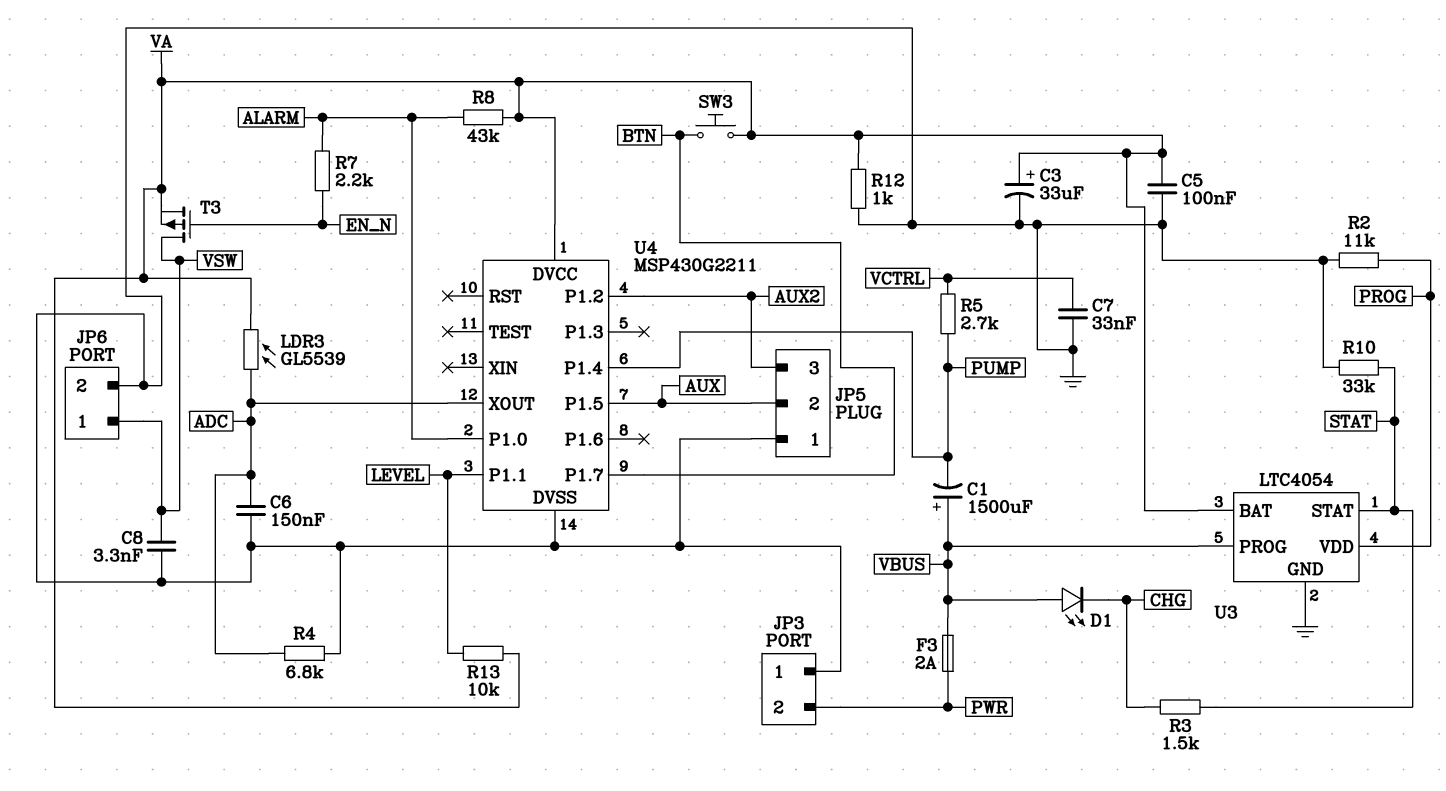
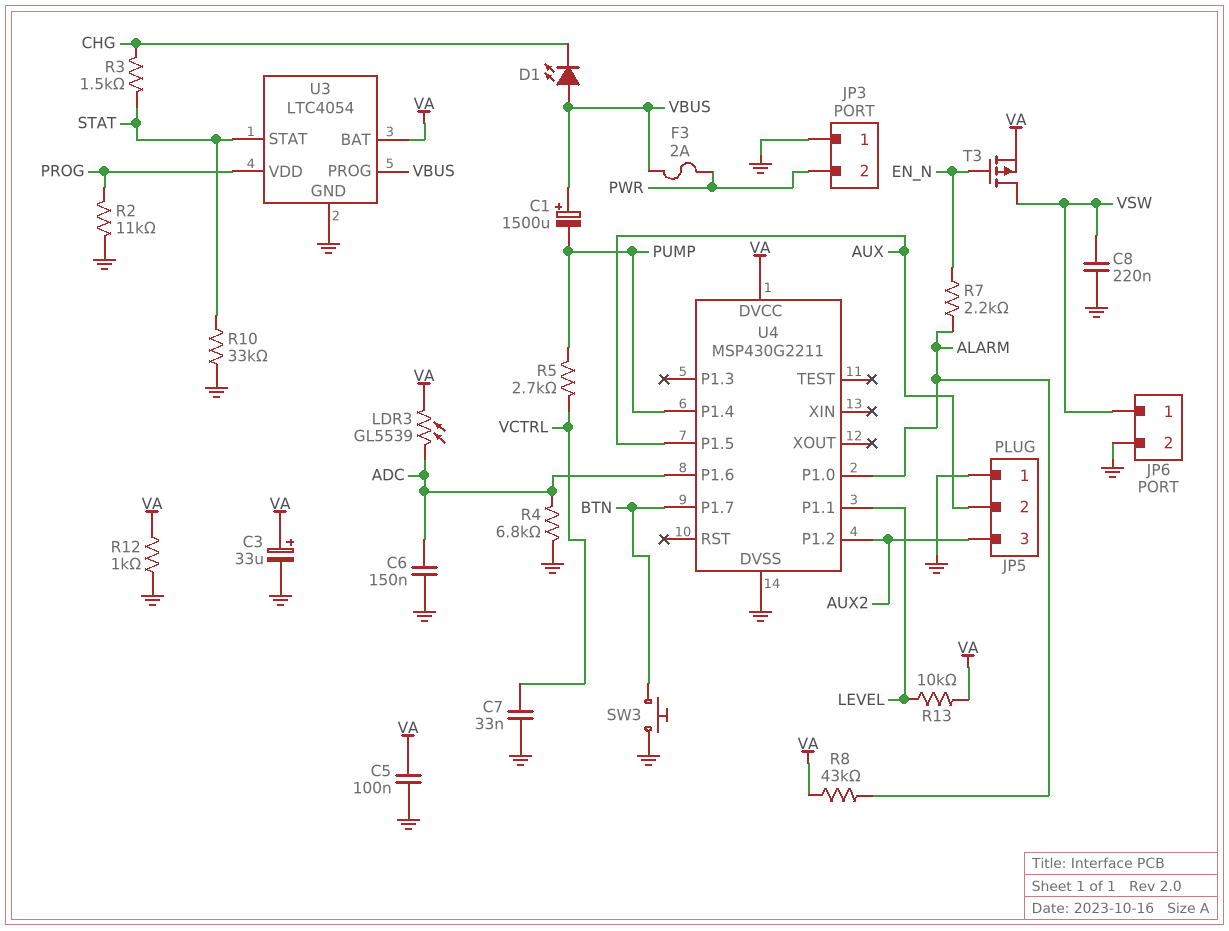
C8: 3.3nF (GND, VSW) -> 220nF (GND, VSW)
SW3: button (BTN, VA) -> button (BTN, GND)
U4 pin P1.6: none -> ADC
U4 pin XOUT: ADC -> none

